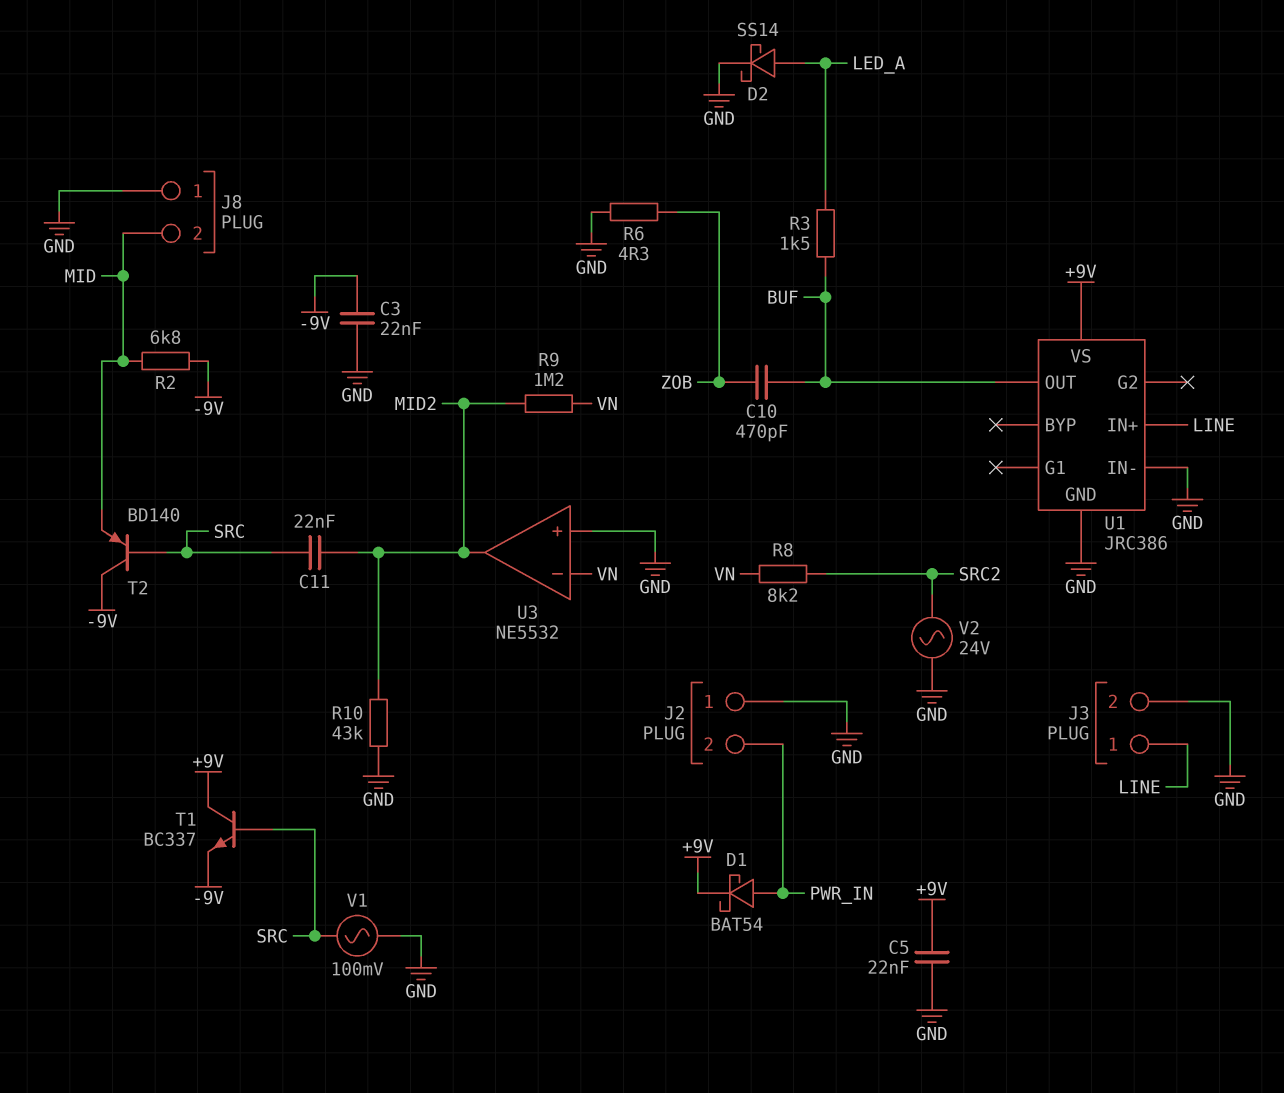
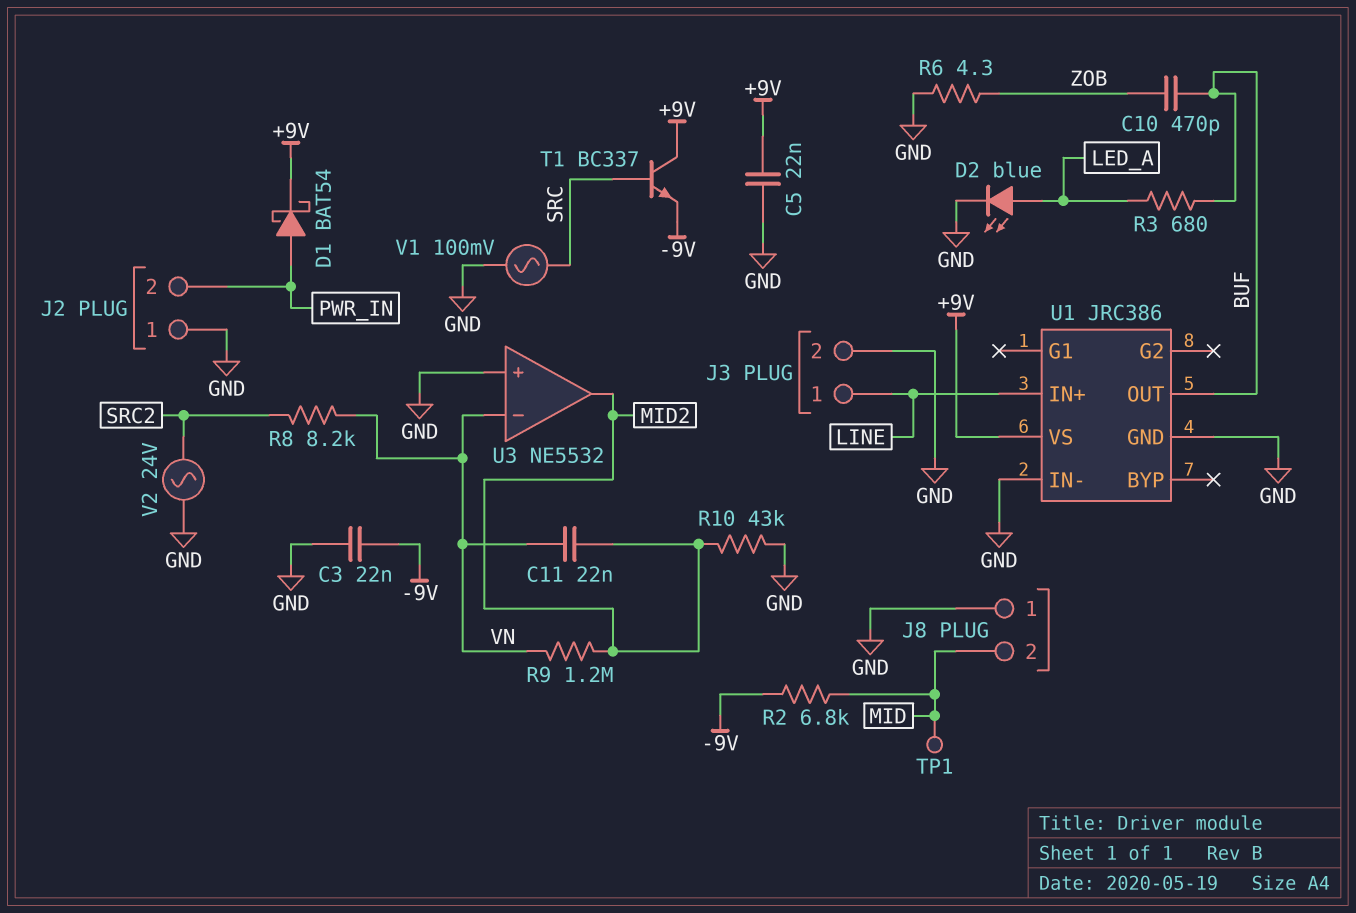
C11: 22nF (MID2, SRC) -> 22nF (MID2, VN)
D2: schottky SS14 (A LED_A, K GND) -> LED blue (A LED_A, K GND)
R3: 1.5k (BUF, LED_A) -> 680 (BUF, LED_A)
T2: PNP BD140 (B SRC, C -9V, E MID) -> none
TP1: none -> test point (MID)

